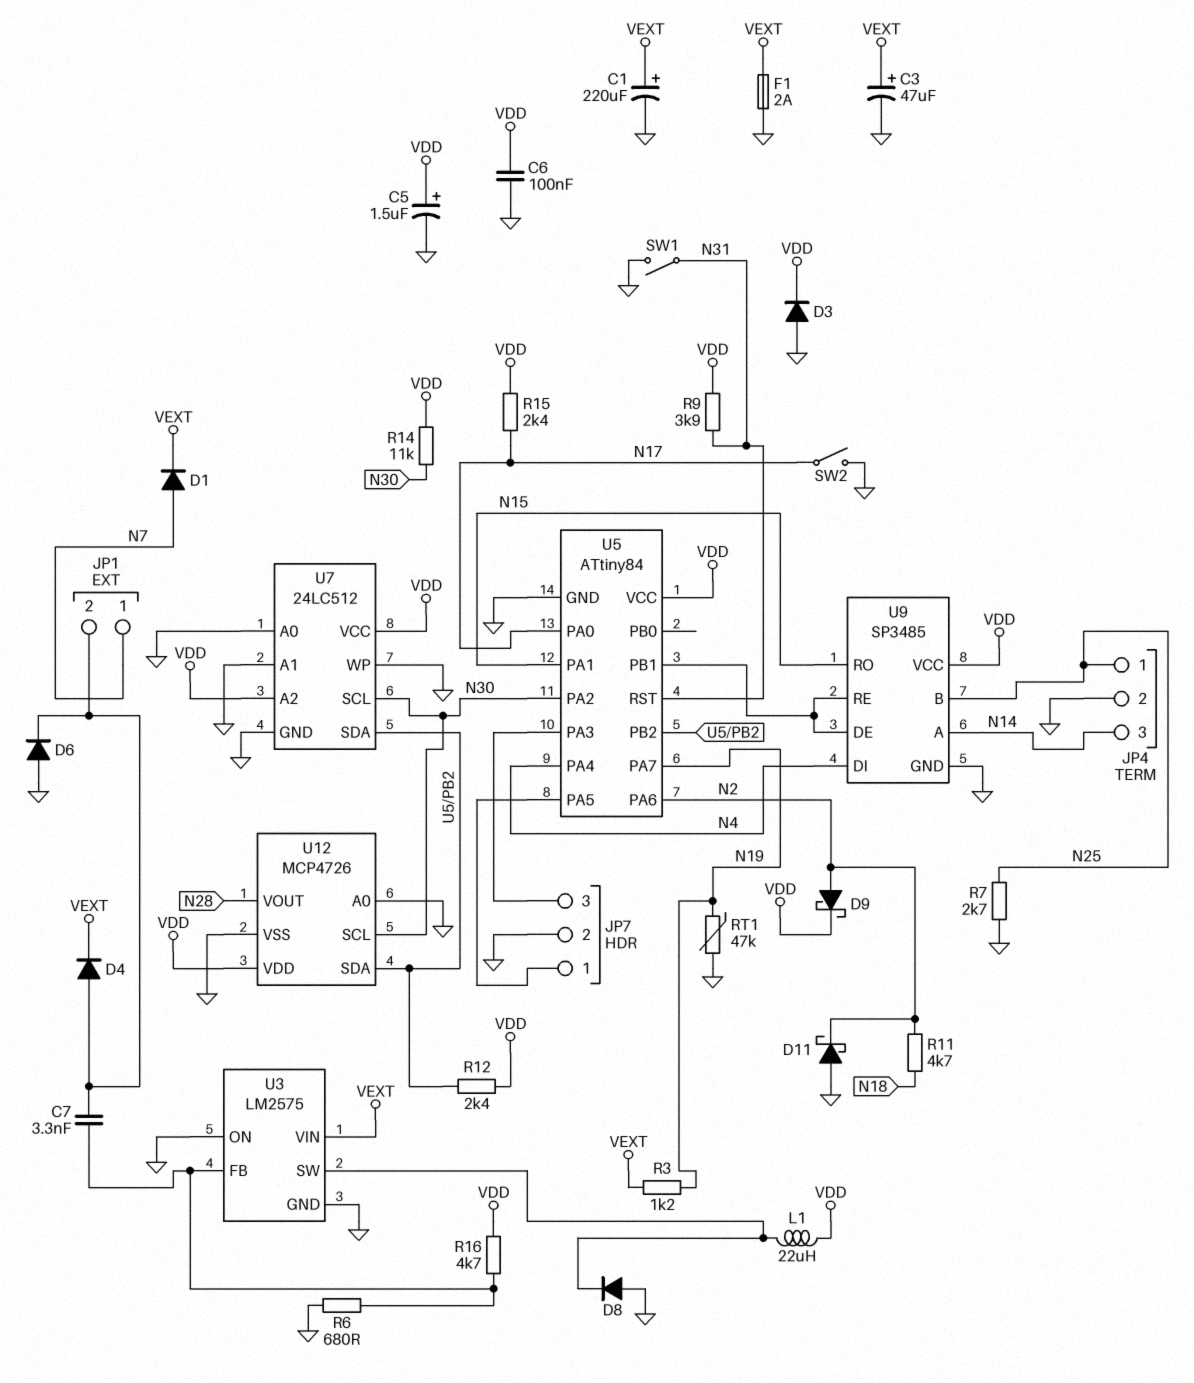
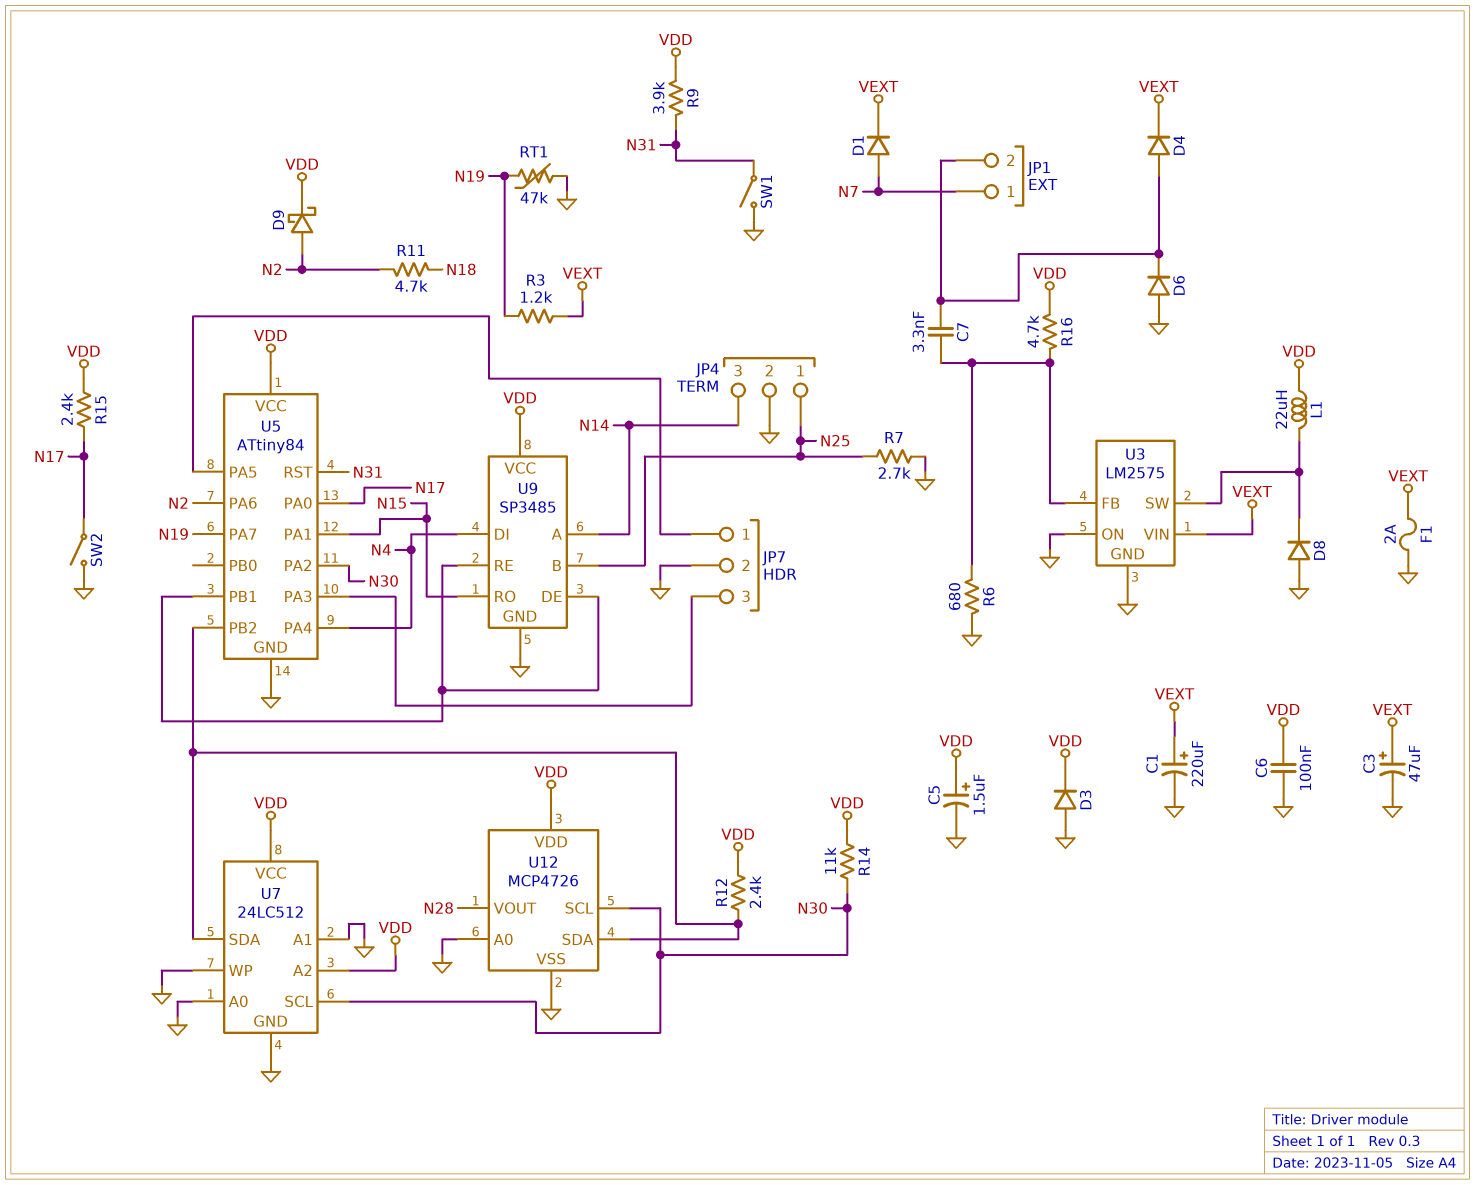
D11: schottky (A GND, K N2) -> none

